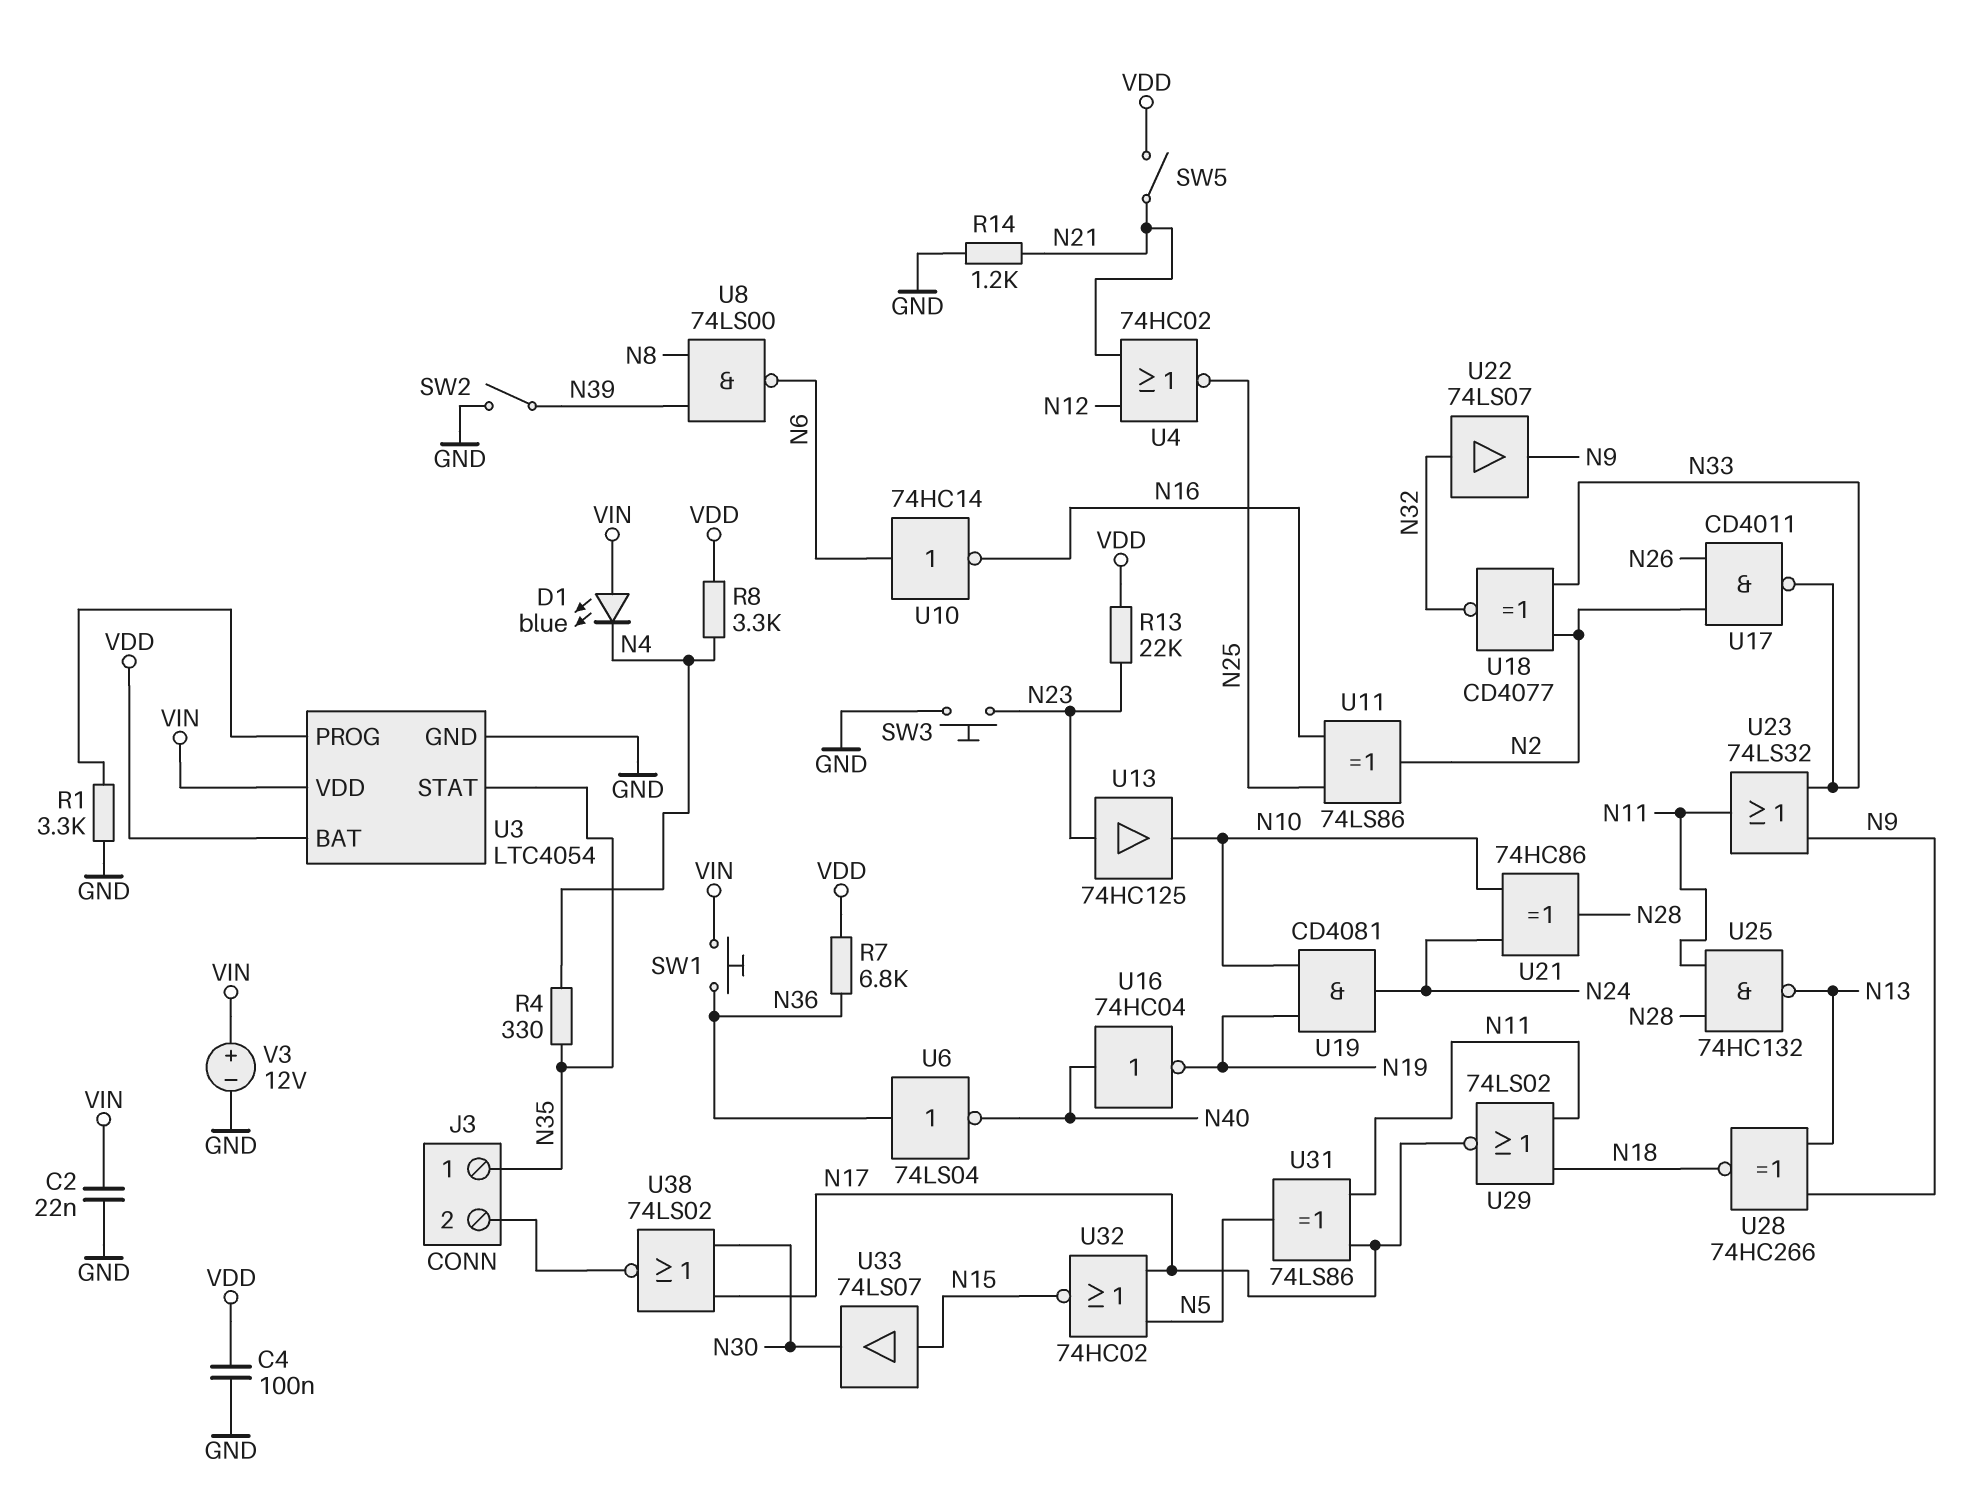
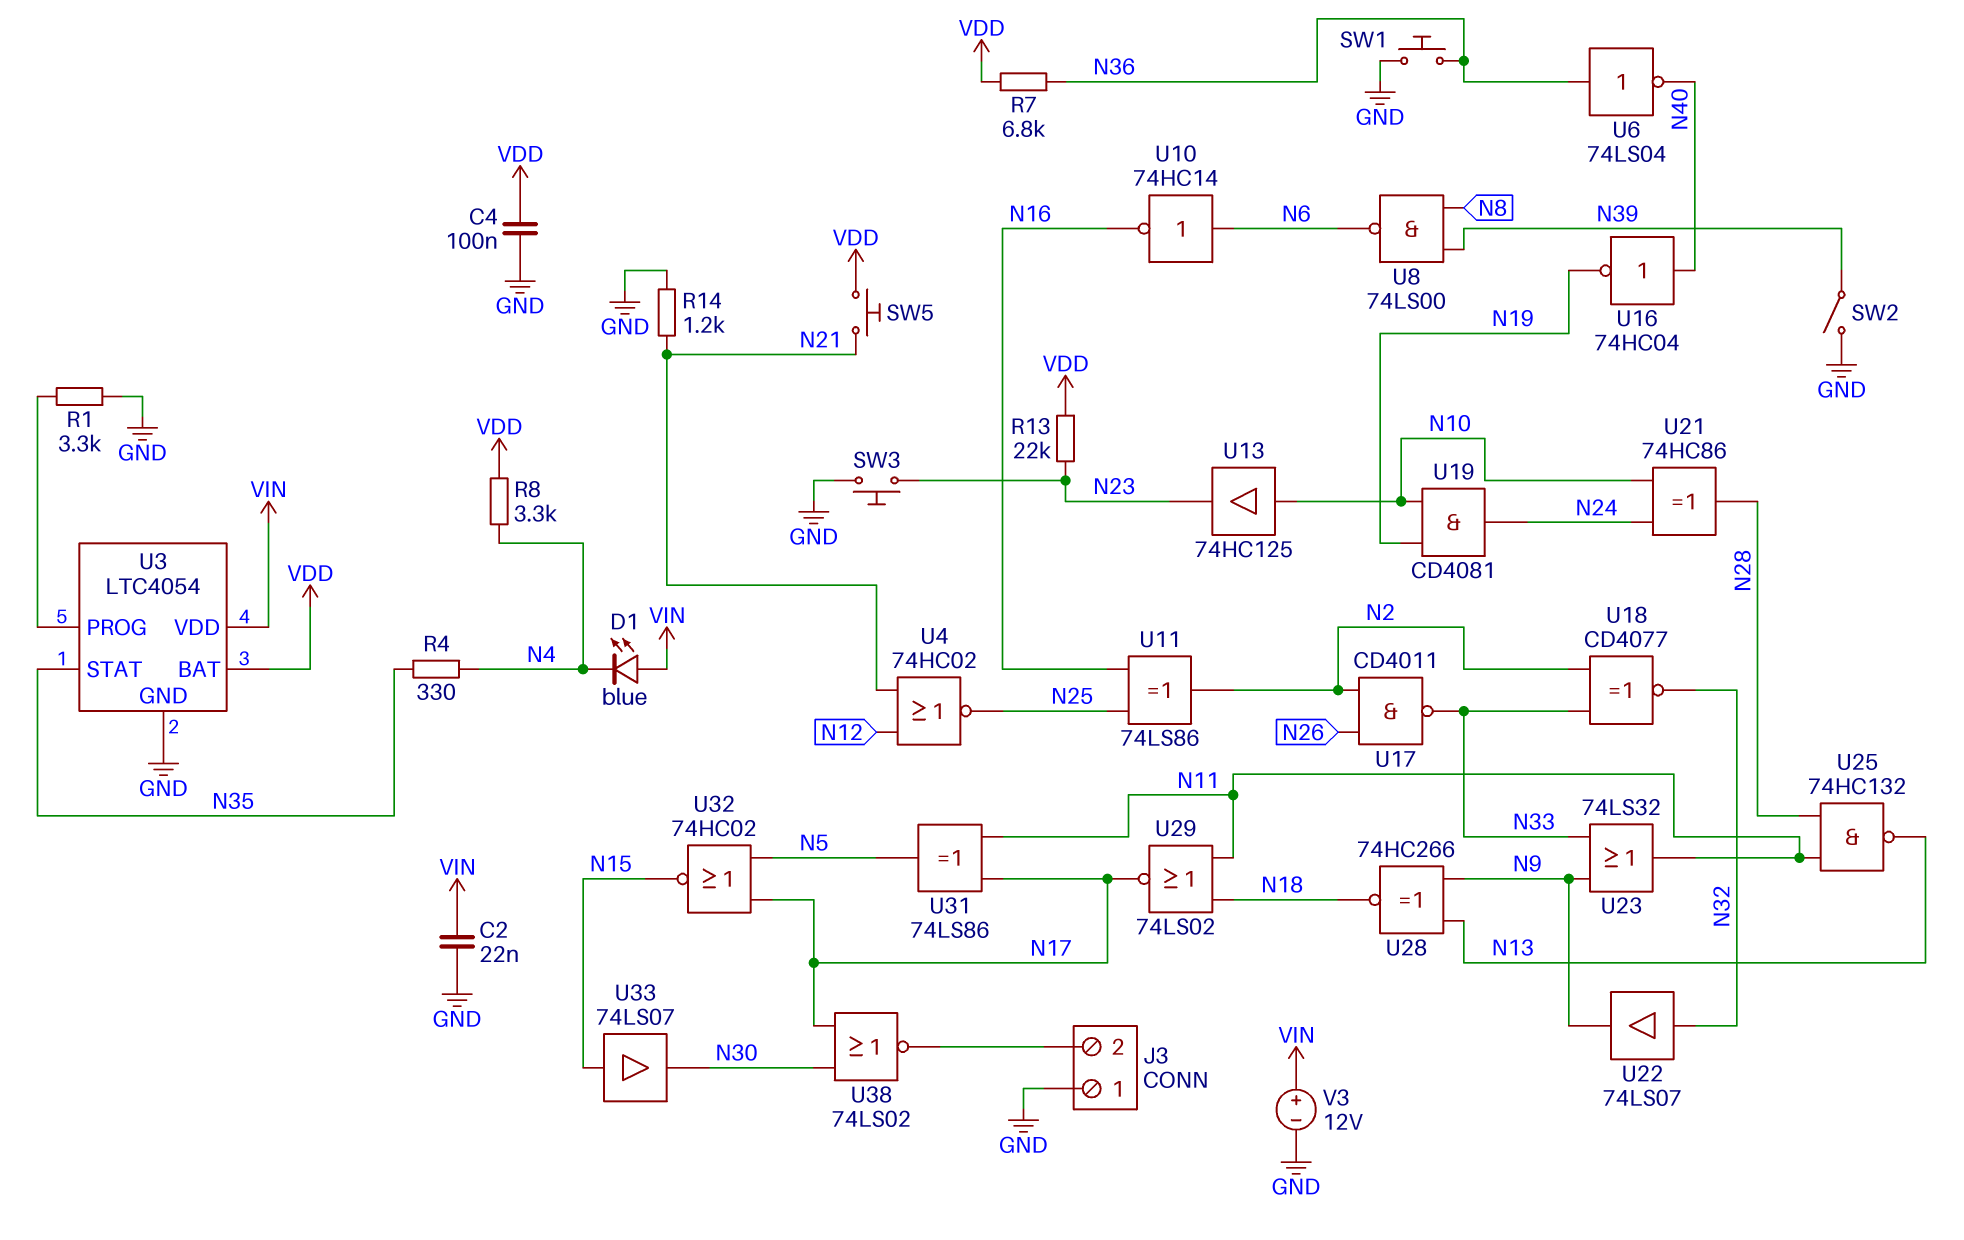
J3 pin 1: N35 -> GND
SW1: button (N36, VIN) -> button (GND, N36)
SW5: switch (N21, VDD) -> button (N21, VDD)
U13: buffer 74HC125 (in N23, out N10) -> buffer 74HC125 (in N10, out N23)

